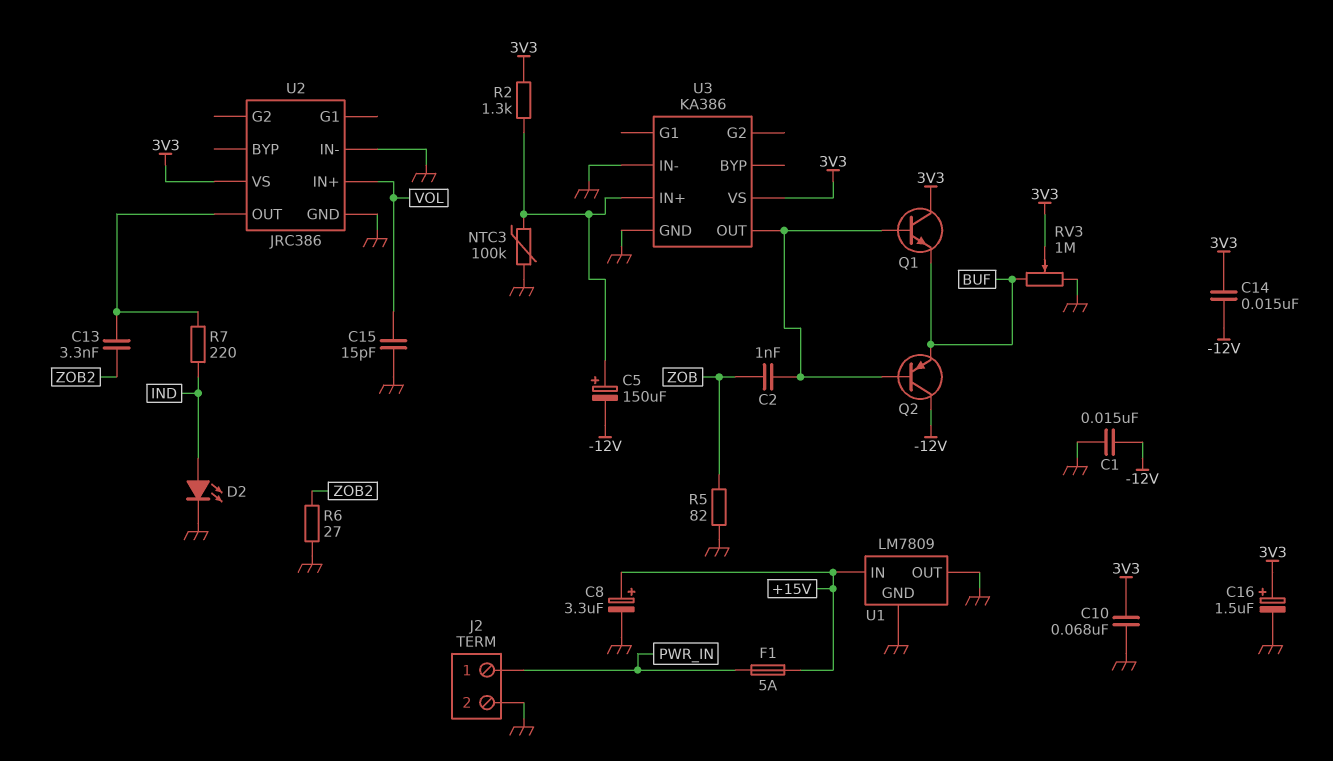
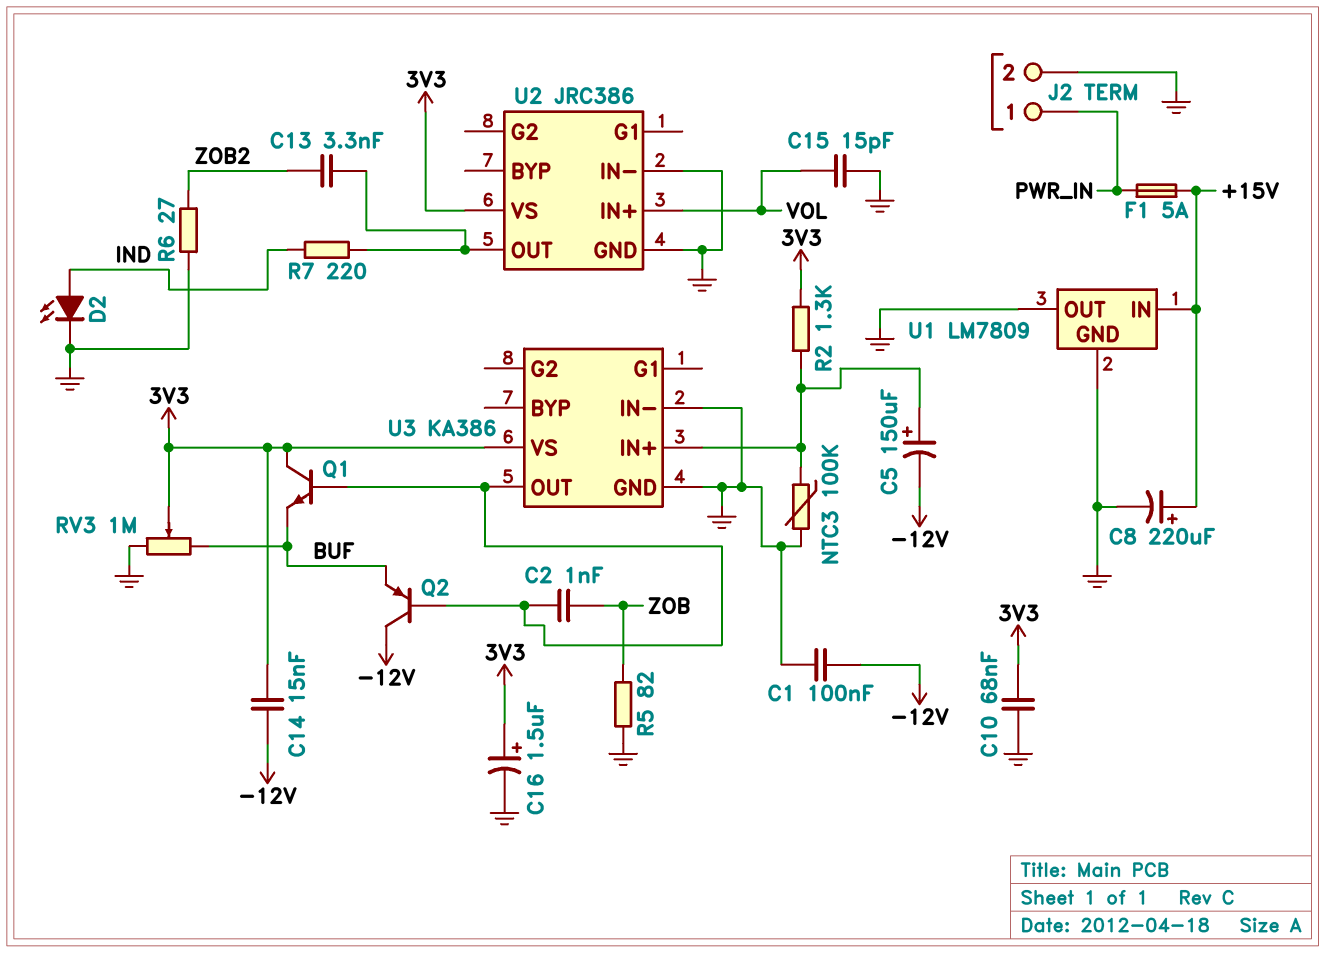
C1: 15nF (-12V, GND) -> 100nF (-12V, GND)
C8: 3.3uF (plus +15V, minus GND) -> 220uF (plus +15V, minus GND)

